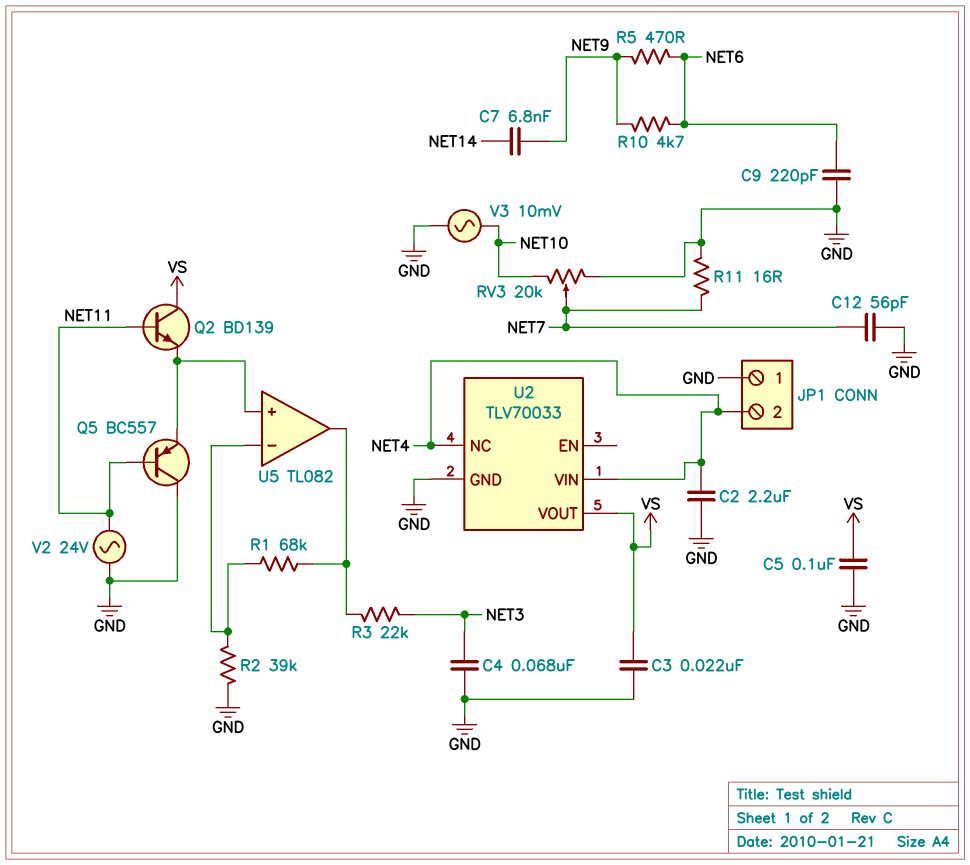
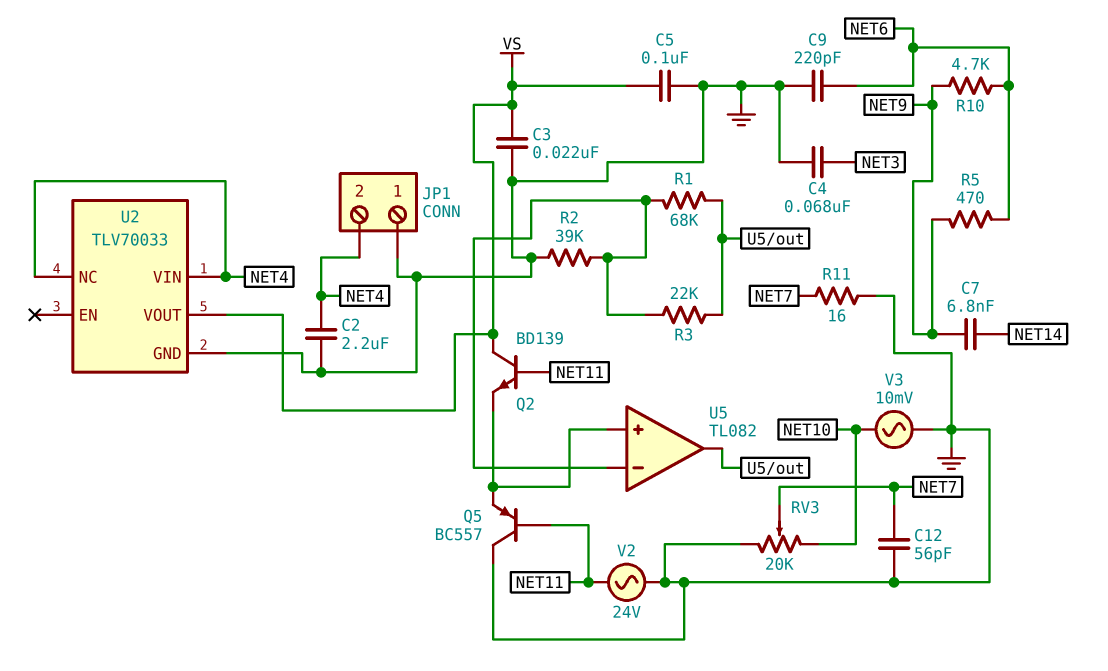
R3: 22k (NET3, U5/out) -> 22k (U5/in-, U5/out)

